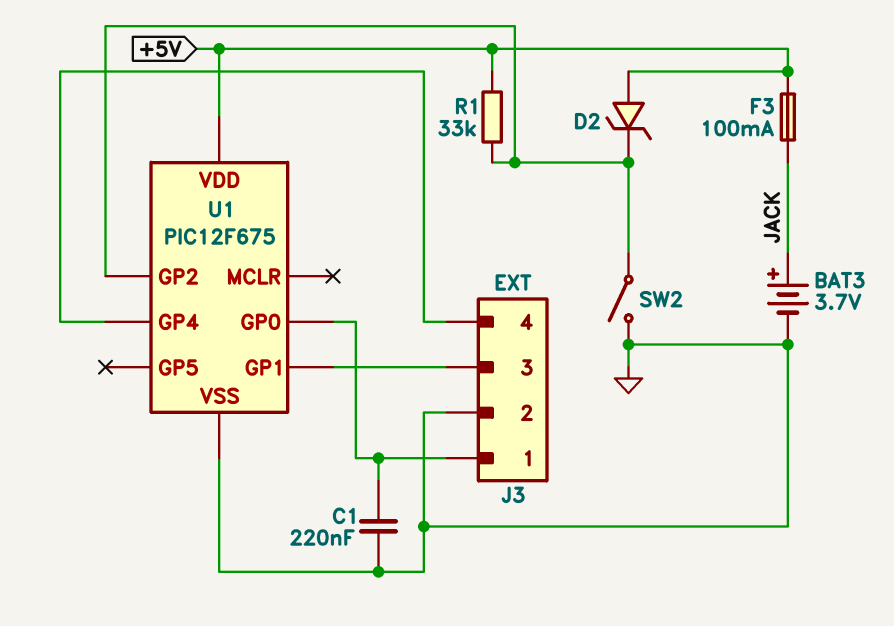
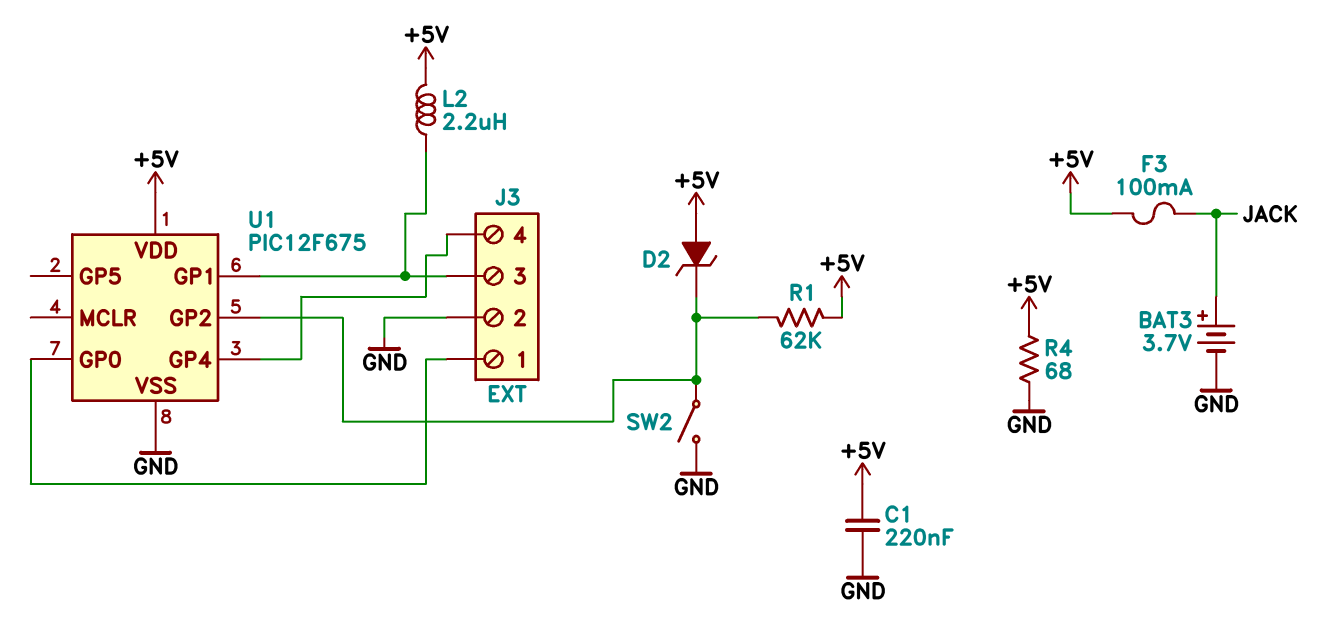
C1: 220nF (GND, J3/1) -> 220nF (+5V, GND)
L2: none -> 2.2uH (+5V, J3/3)
R1: 33k (+5V, U1/GP2) -> 62k (+5V, U1/GP2)
R4: none -> 68 (+5V, GND)

